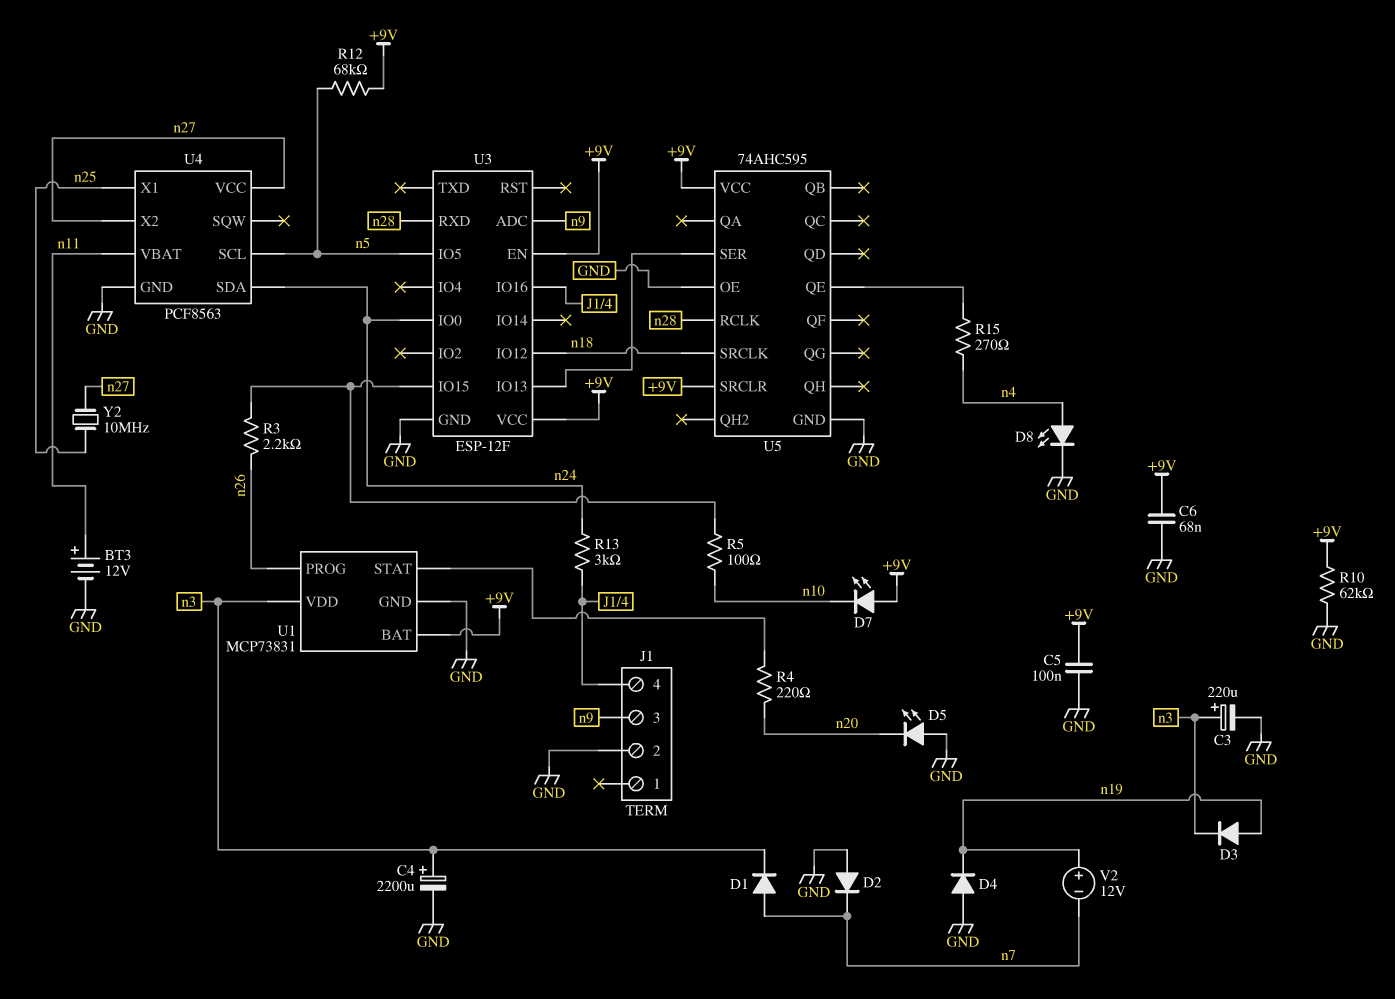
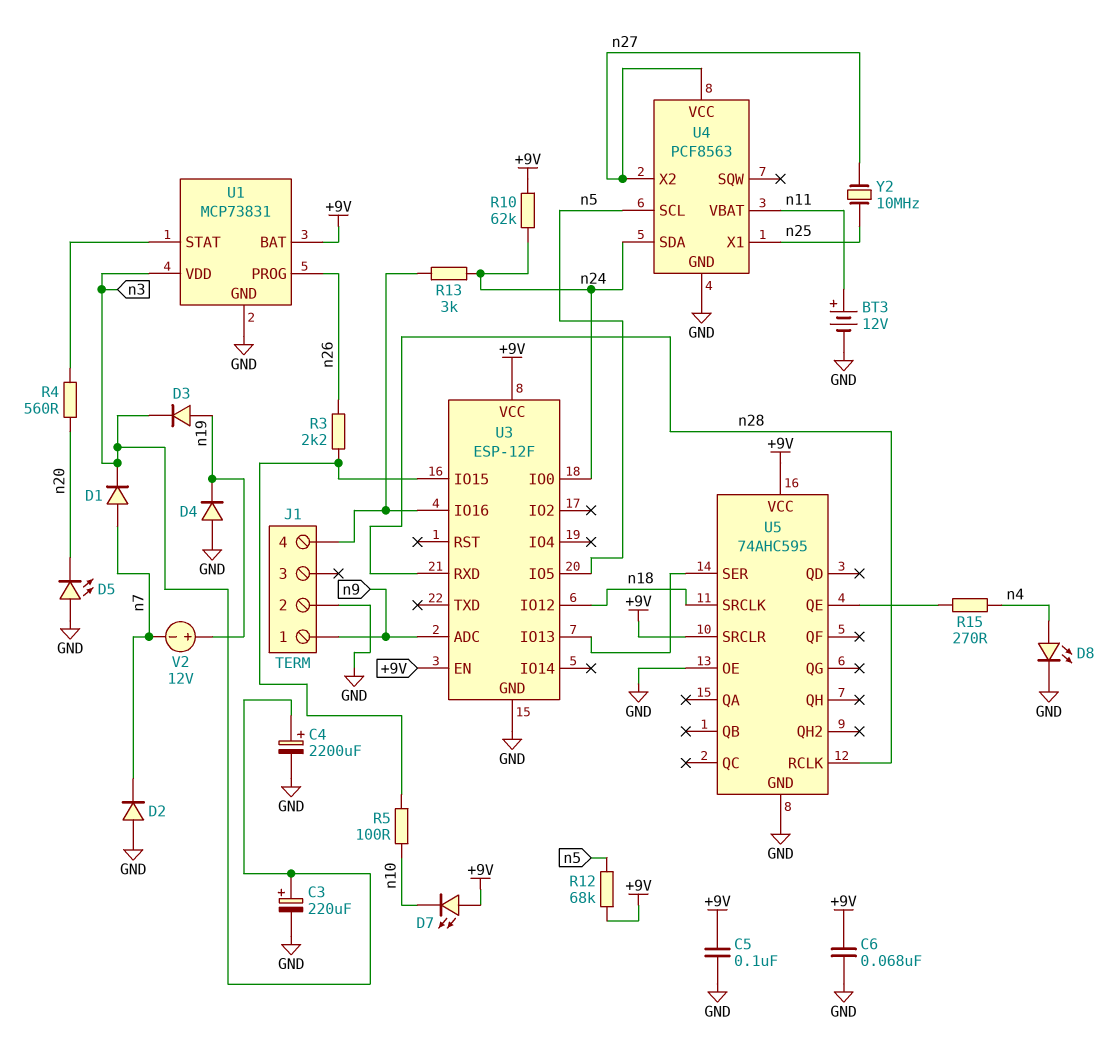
J1 pin 1: none -> n9
J1 pin 3: n9 -> none
R4: 220 (U1/STAT, n20) -> 560 (U1/STAT, n20)
R10: 62k (+9V, GND) -> 62k (+9V, n24)

